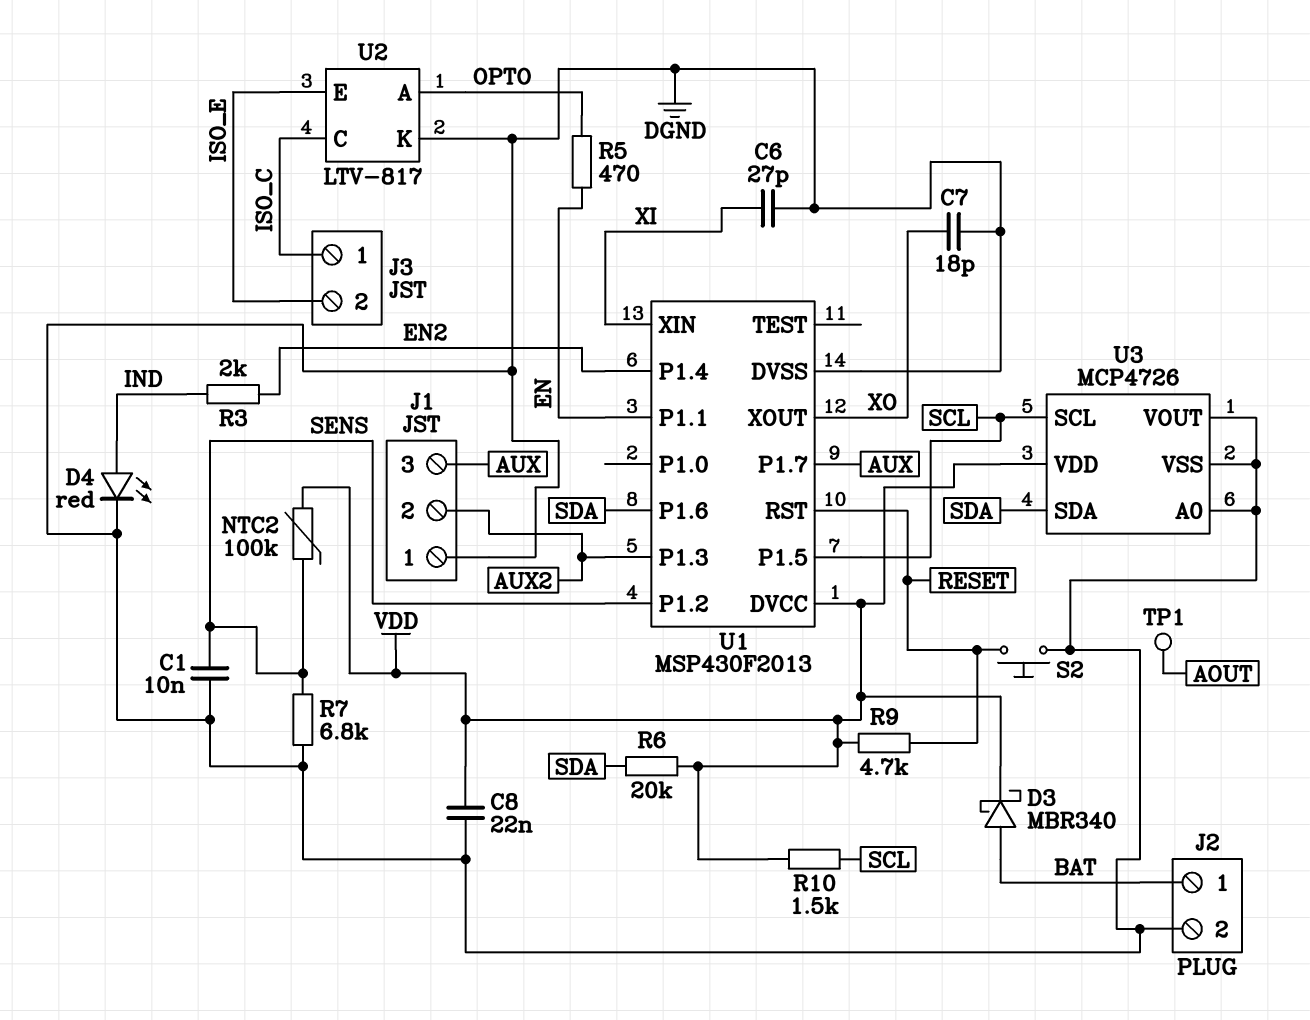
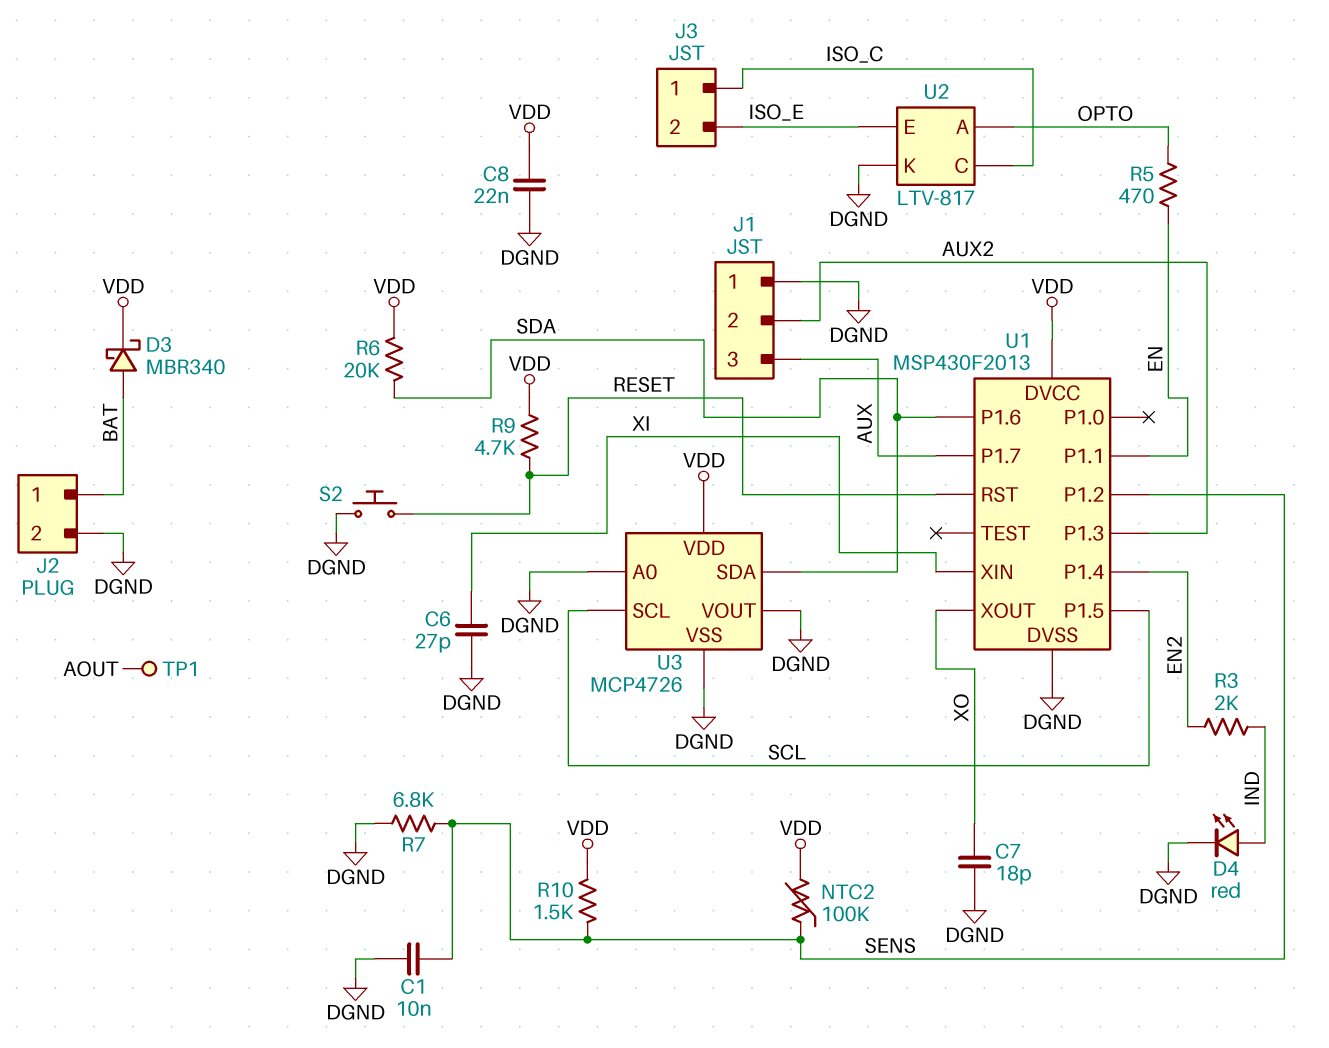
R10: 1.5k (SCL, VDD) -> 1.5k (SENS, VDD)

